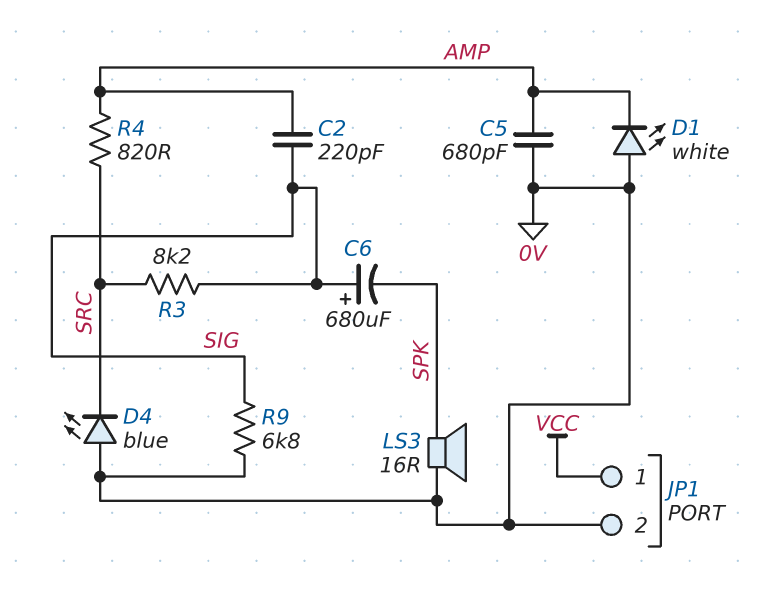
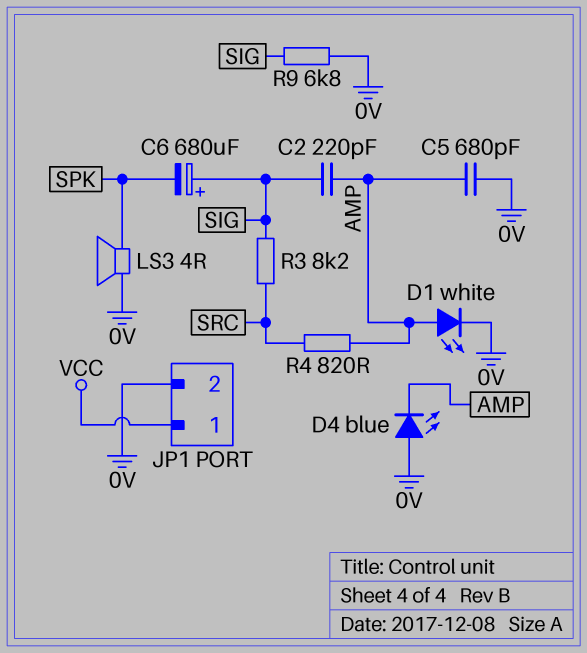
D1: LED white (A 0V, K AMP) -> LED white (A AMP, K 0V)
D4: LED blue (A 0V, K SRC) -> LED blue (A 0V, K AMP)
LS3: speaker 16R (0V, SPK) -> speaker 4R (0V, SPK)

